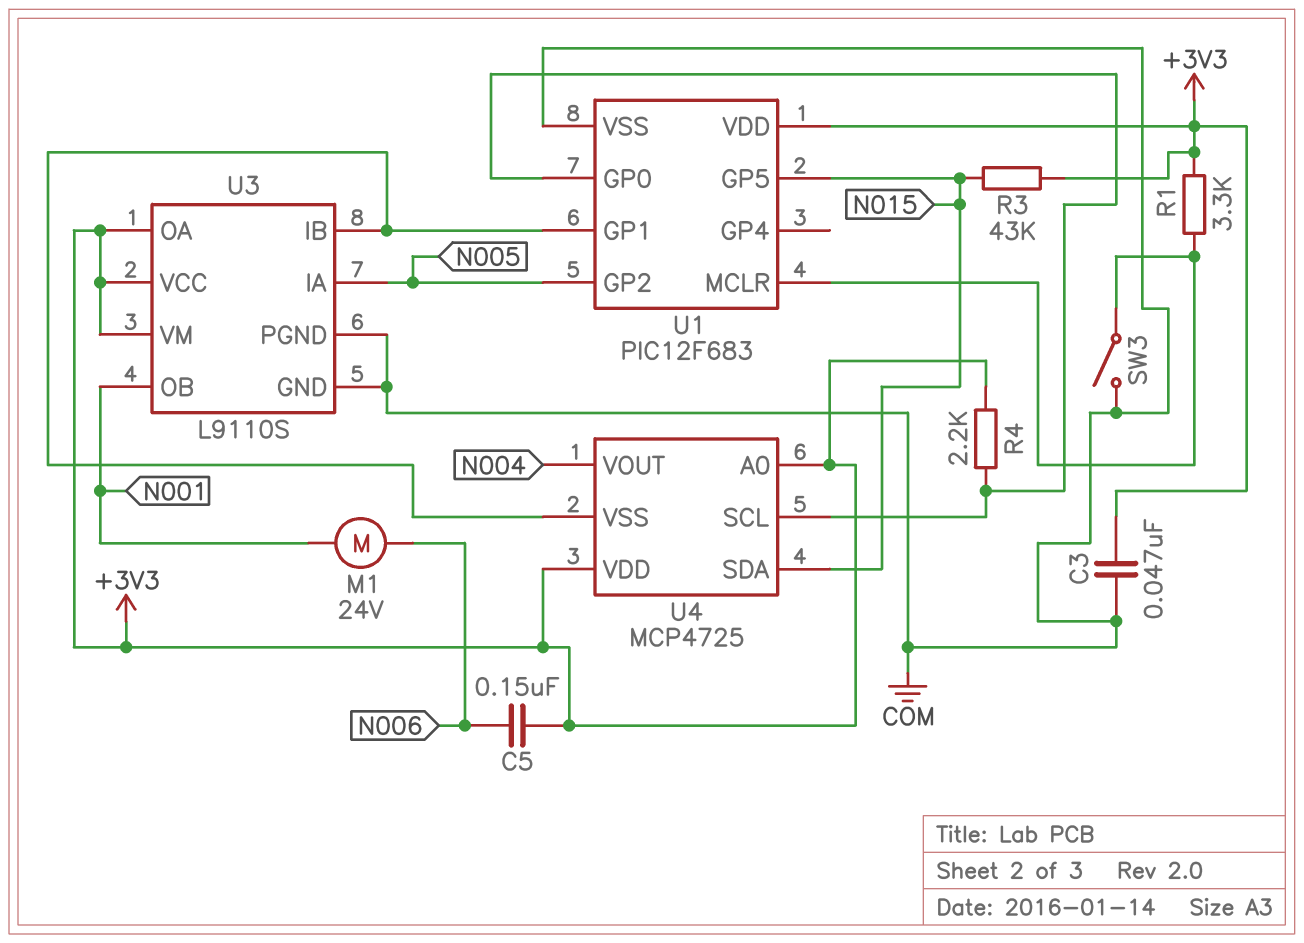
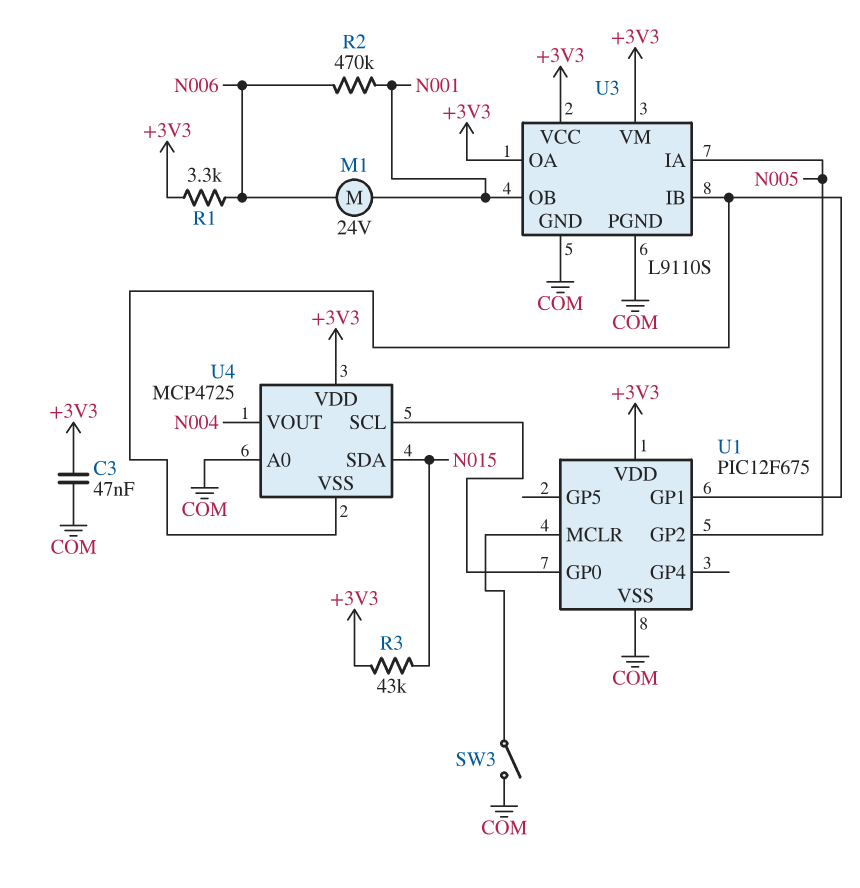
C5: 150nF (+3V3, N006) -> none
R1: 3.3k (+3V3, U1/MCLR) -> 3.3k (+3V3, N006)
R2: none -> 470k (N001, N006)
R4: 2.2k (+3V3, U1/GP0) -> none
U1: PIC12F683 -> PIC12F675
U1 pin GP5: N015 -> none
U4 pin A0: +3V3 -> COM

